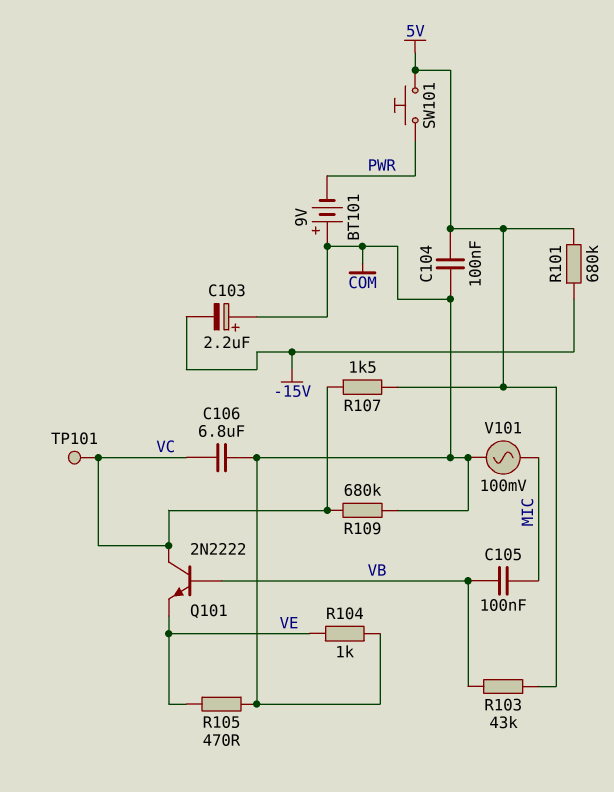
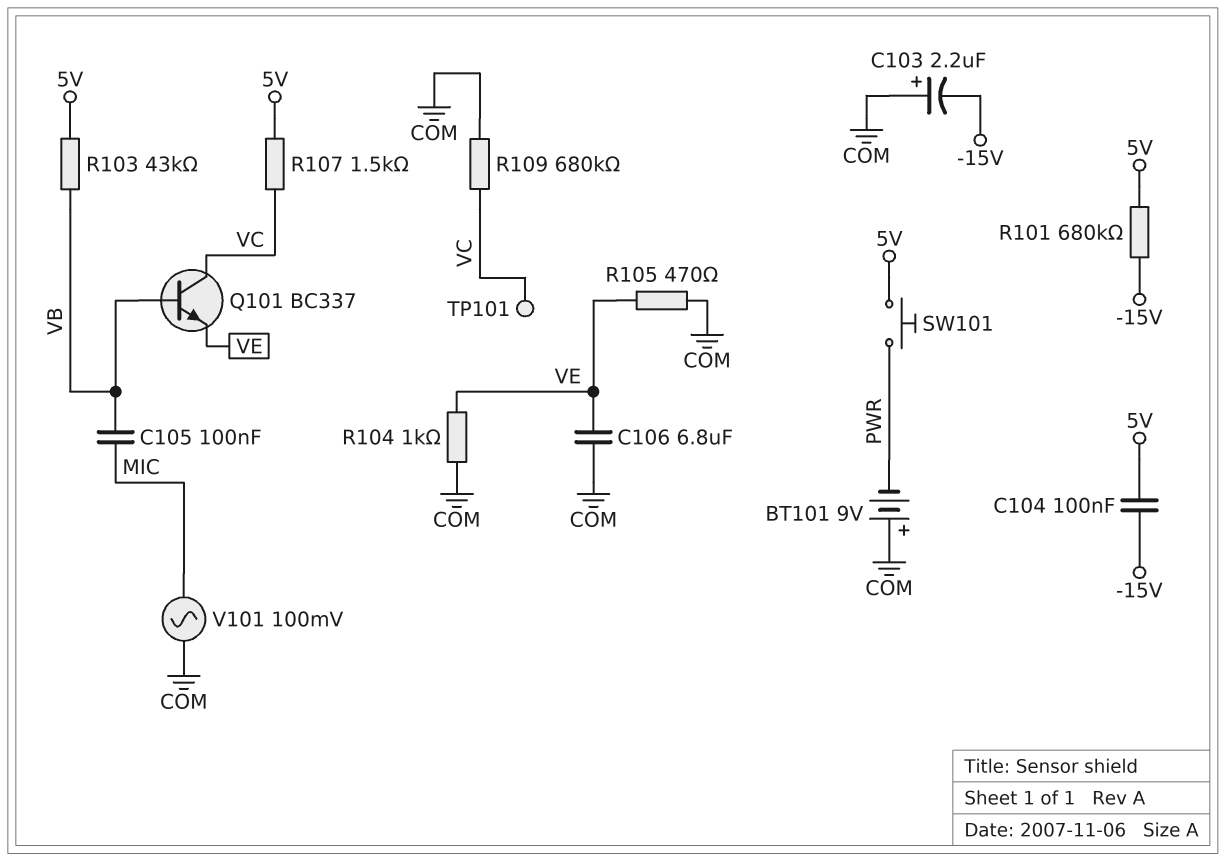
C104: 100nF (5V, COM) -> 100nF (-15V, 5V)
C106: 6.8uF (COM, VC) -> 6.8uF (COM, VE)
Q101: NPN 2N2222 (B VB, C VC, E VE) -> NPN BC337 (B VB, C VC, E VE)

